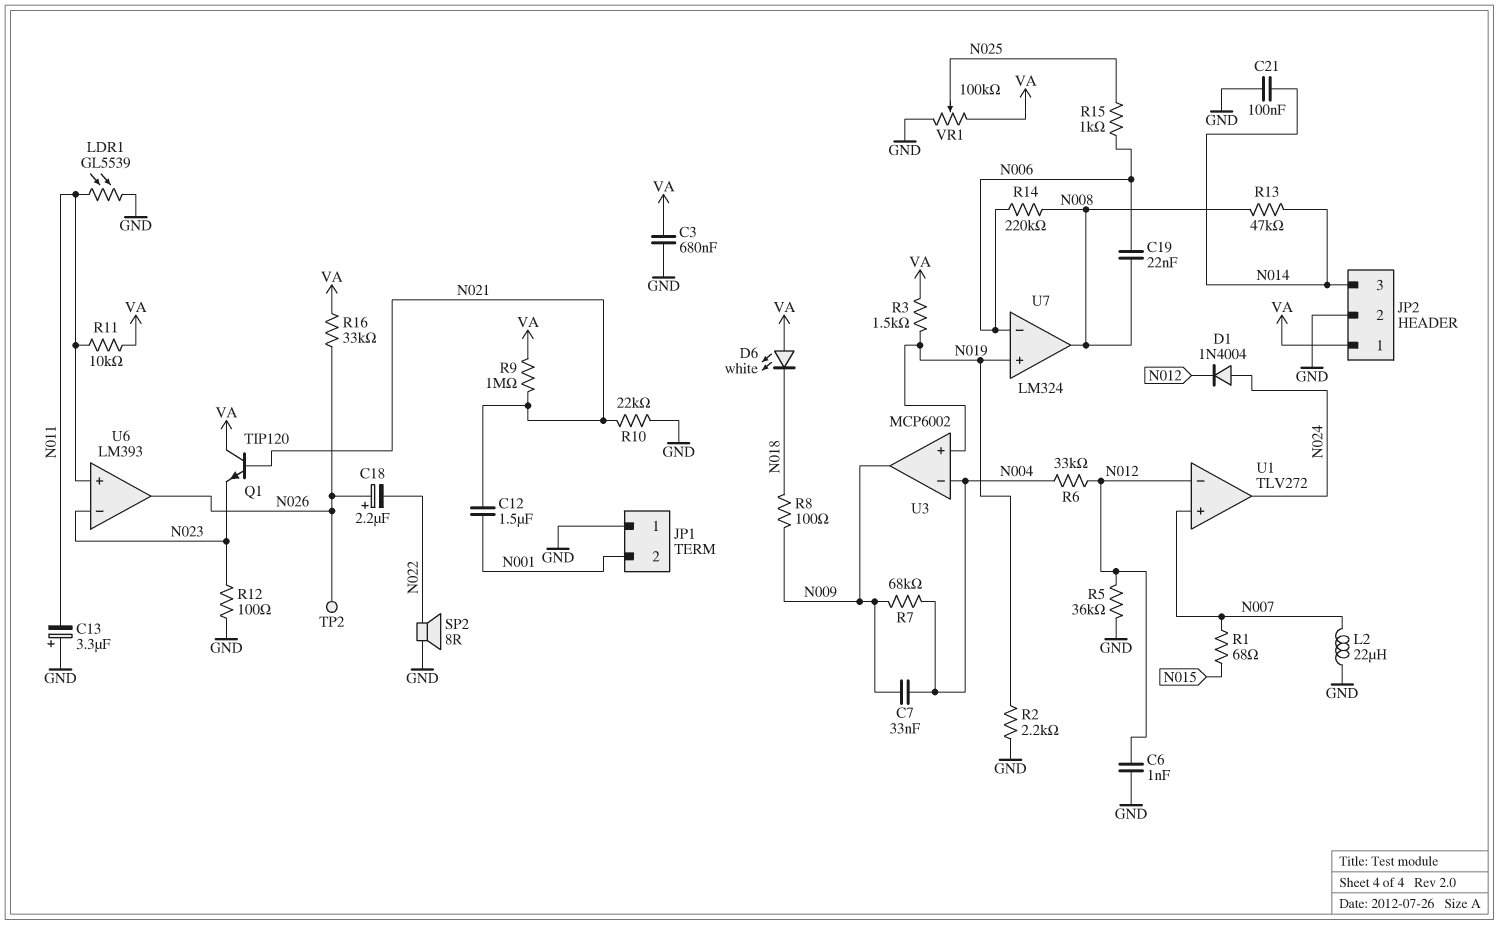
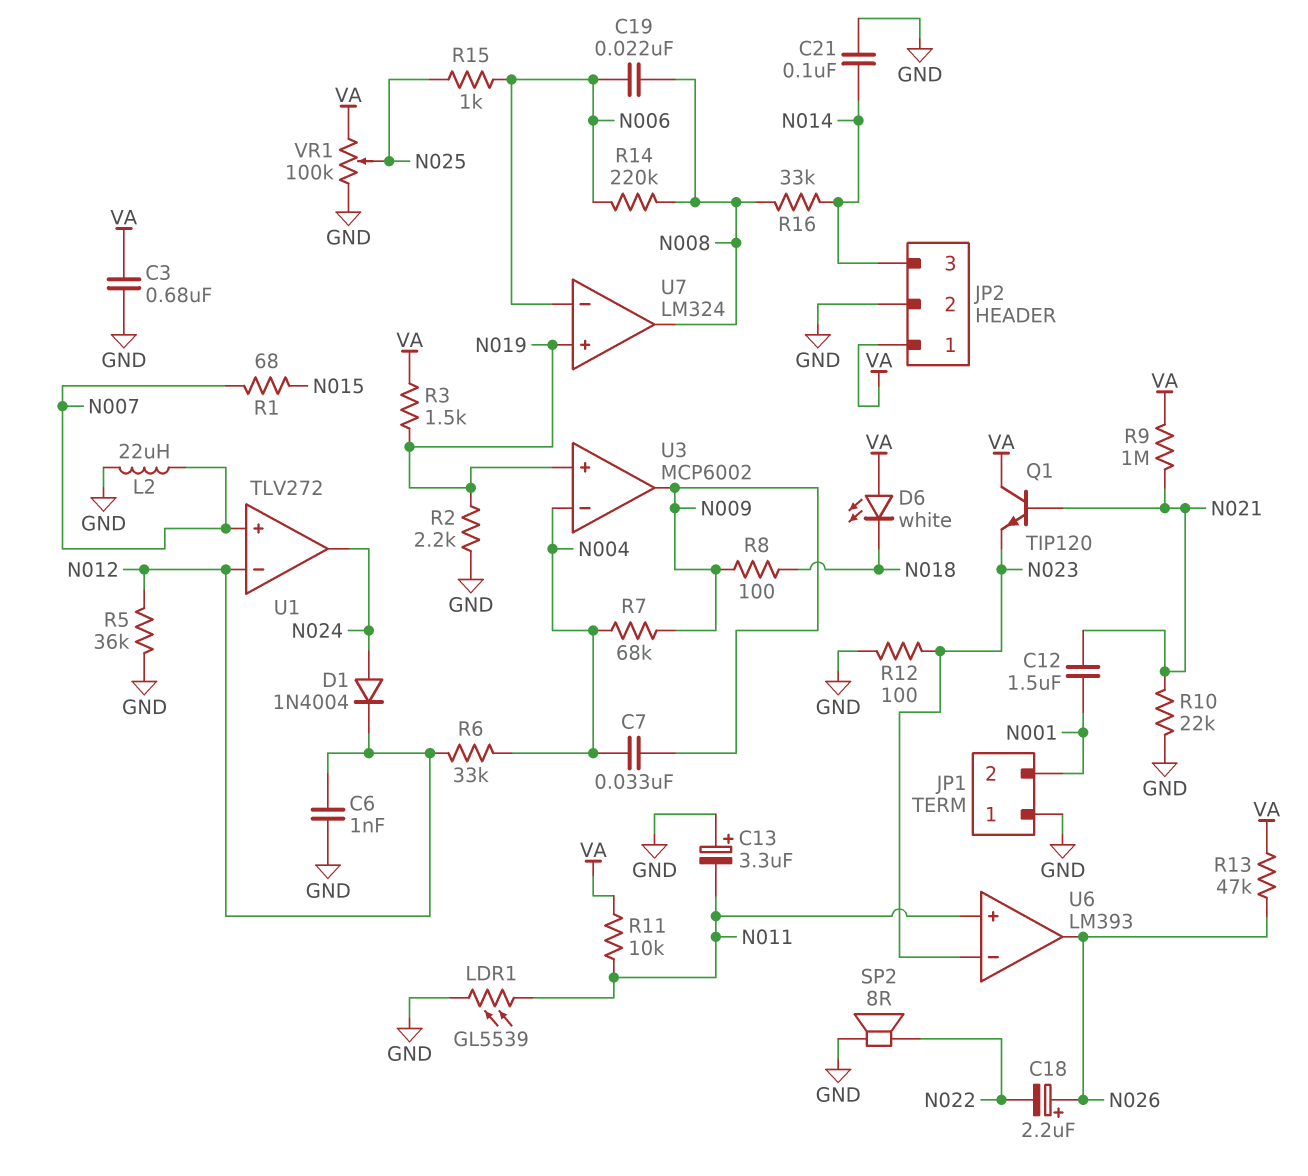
R13: 47k (N008, N014) -> 47k (N026, VA)
R16: 33k (N026, VA) -> 33k (N008, N014)
TP2: test point (N026) -> none

